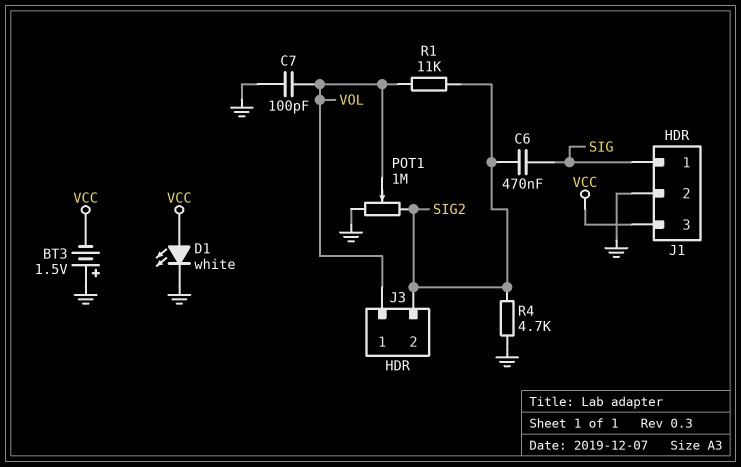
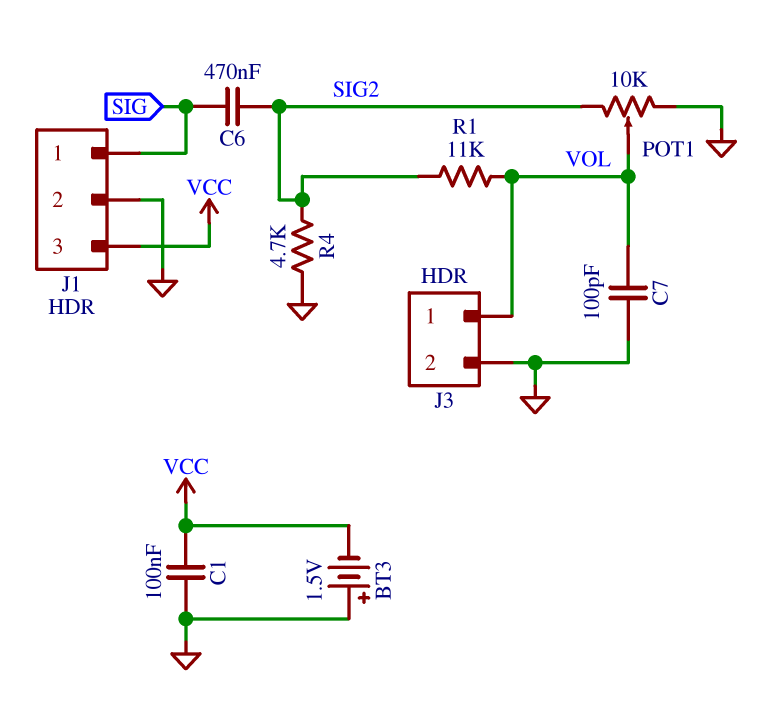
C1: none -> 100nF (GND, VCC)
D1: LED white (A VCC, K GND) -> none
J3 pin 2: SIG2 -> GND
POT1: 1M (GND, SIG2, wiper VOL) -> 10k (GND, SIG2, wiper VOL)

